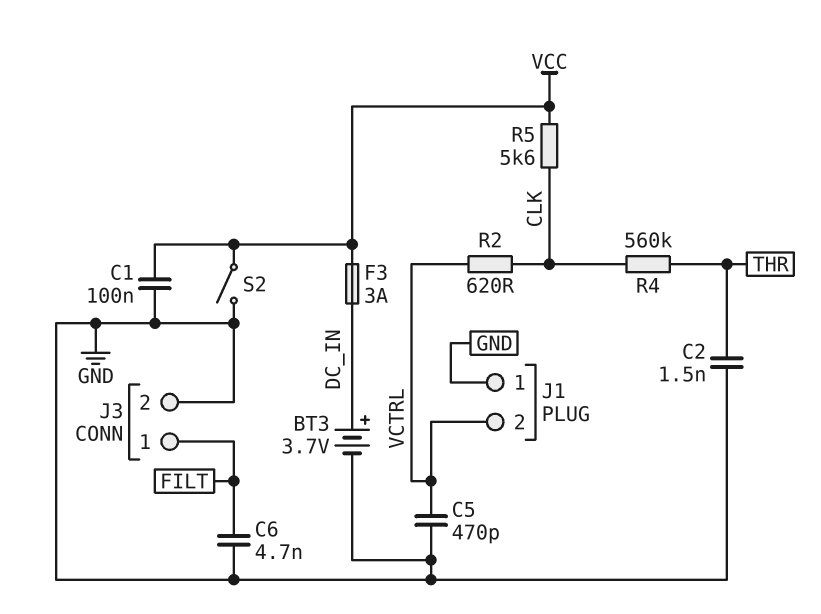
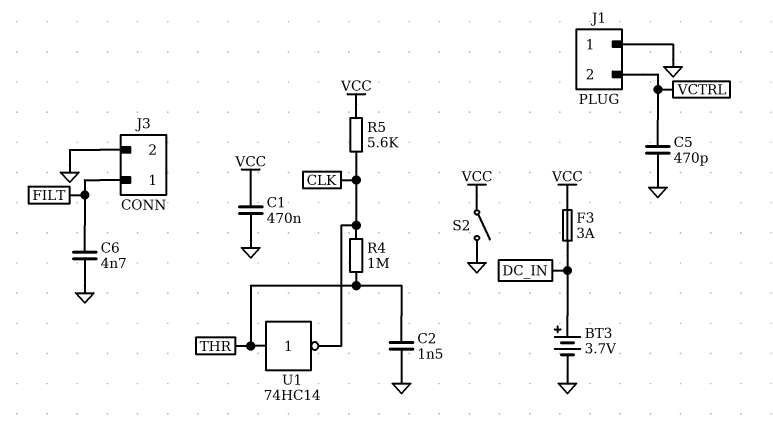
C1: 100nF (GND, VCC) -> 470nF (GND, VCC)
R2: 620 (CLK, VCTRL) -> none
R4: 560k (CLK, THR) -> 1M (CLK, THR)
U1: none -> NOT 74HC14 (in THR, out CLK)

